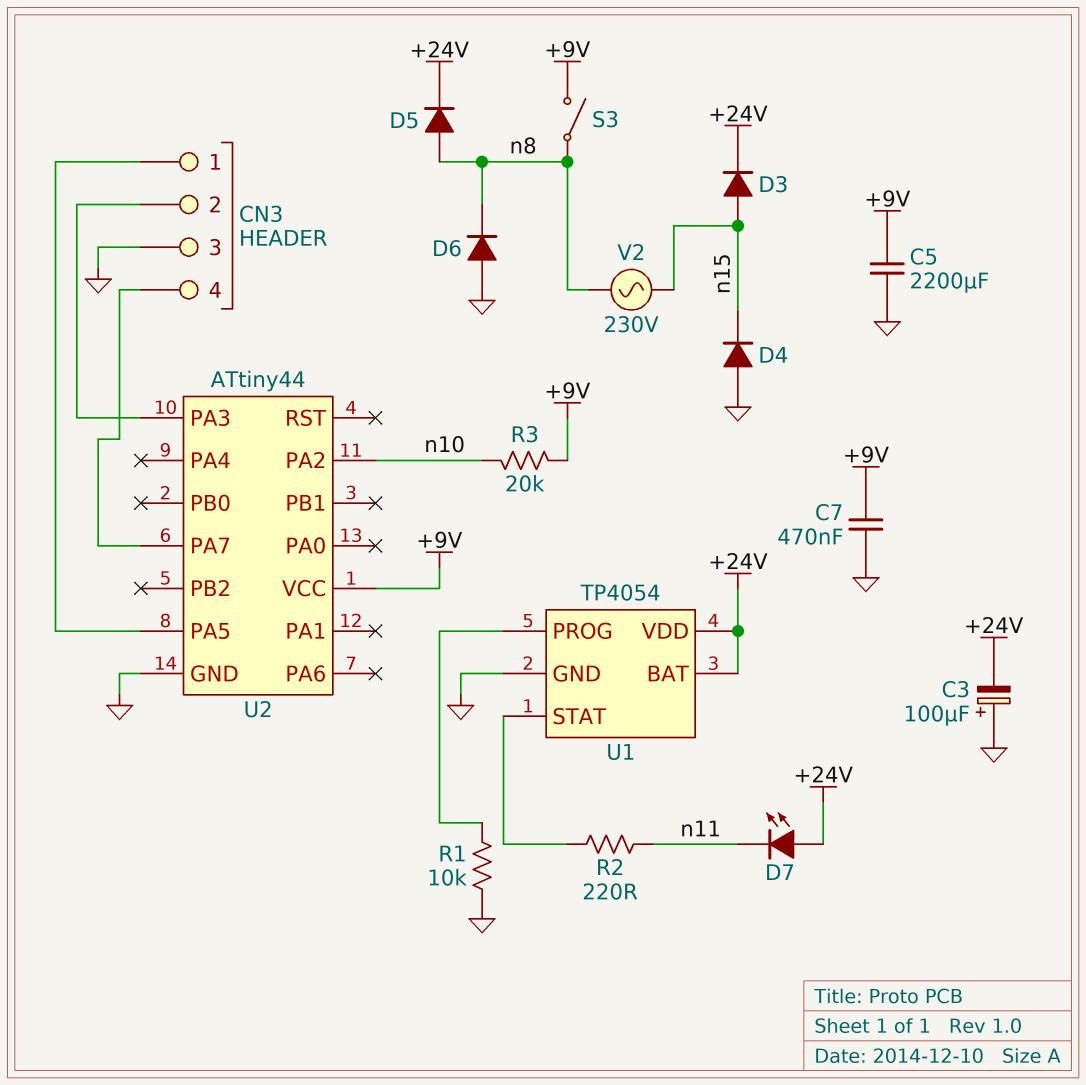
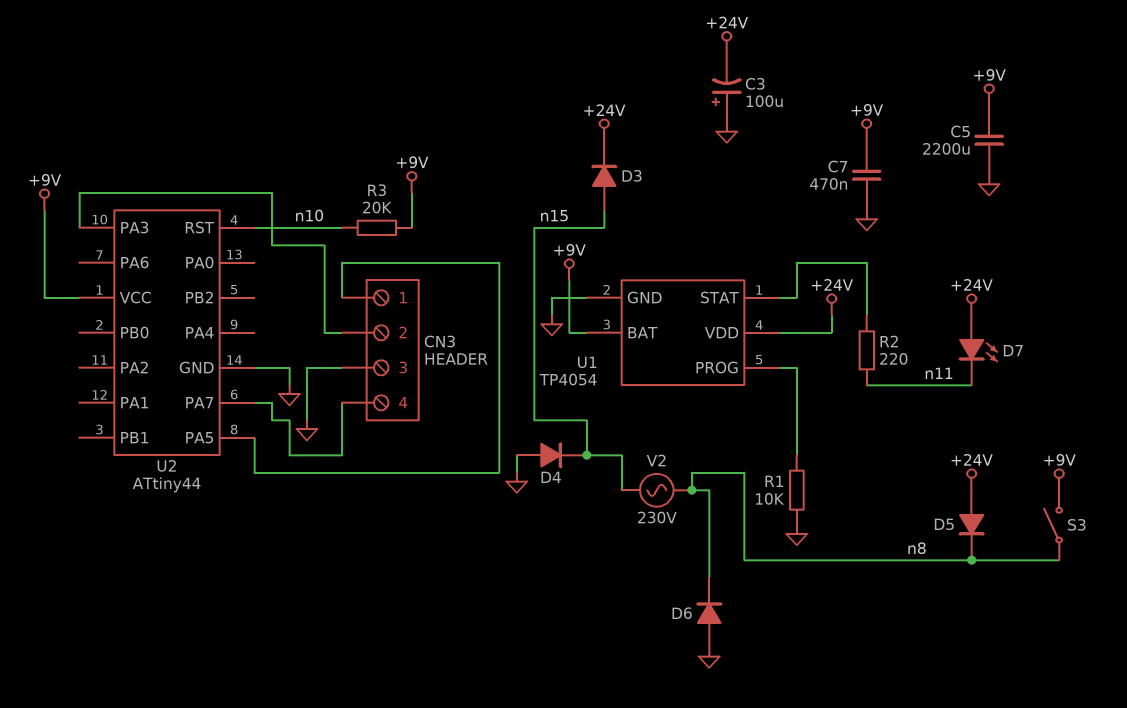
D5: diode (A n8, K +24V) -> diode (A +24V, K n8)
U1 pin BAT: +24V -> +9V
U2 pin PA2: n10 -> none
U2 pin RST: none -> n10

